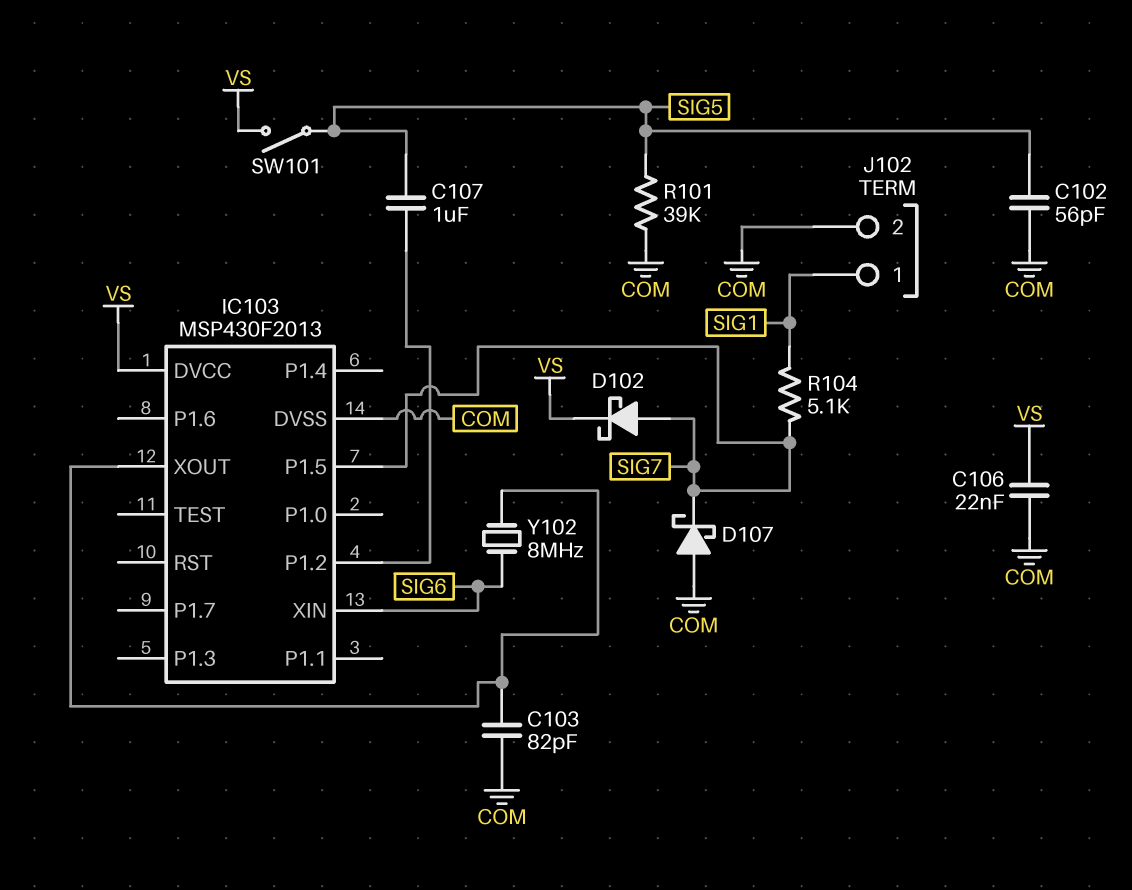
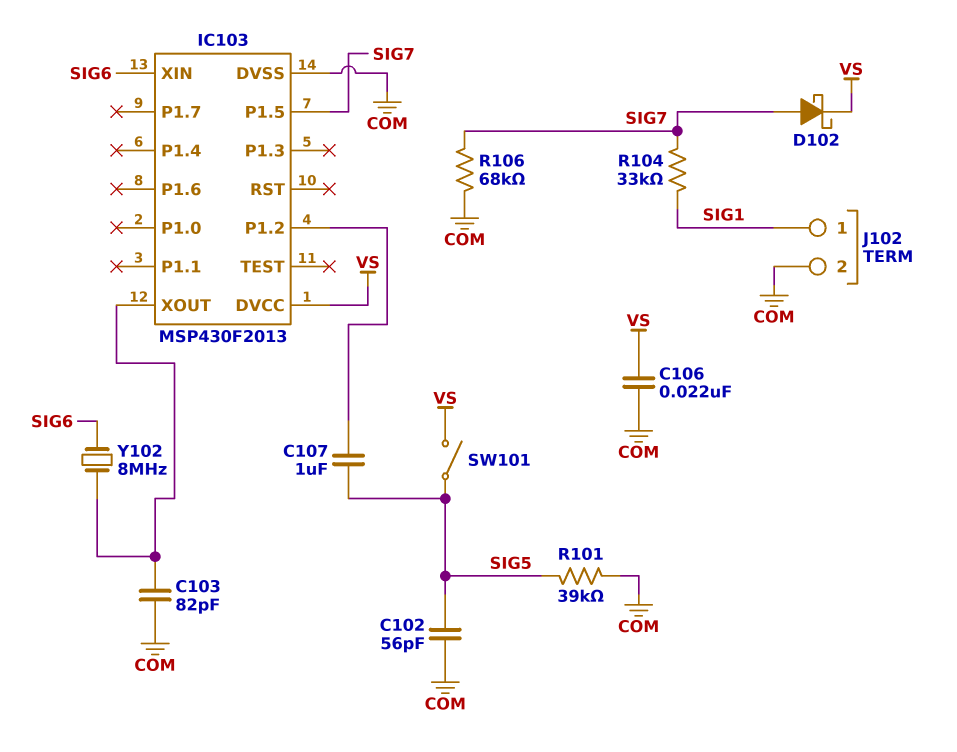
D107: schottky (A COM, K SIG7) -> none
R104: 5.1k (SIG1, SIG7) -> 33k (SIG1, SIG7)
R106: none -> 68k (COM, SIG7)

